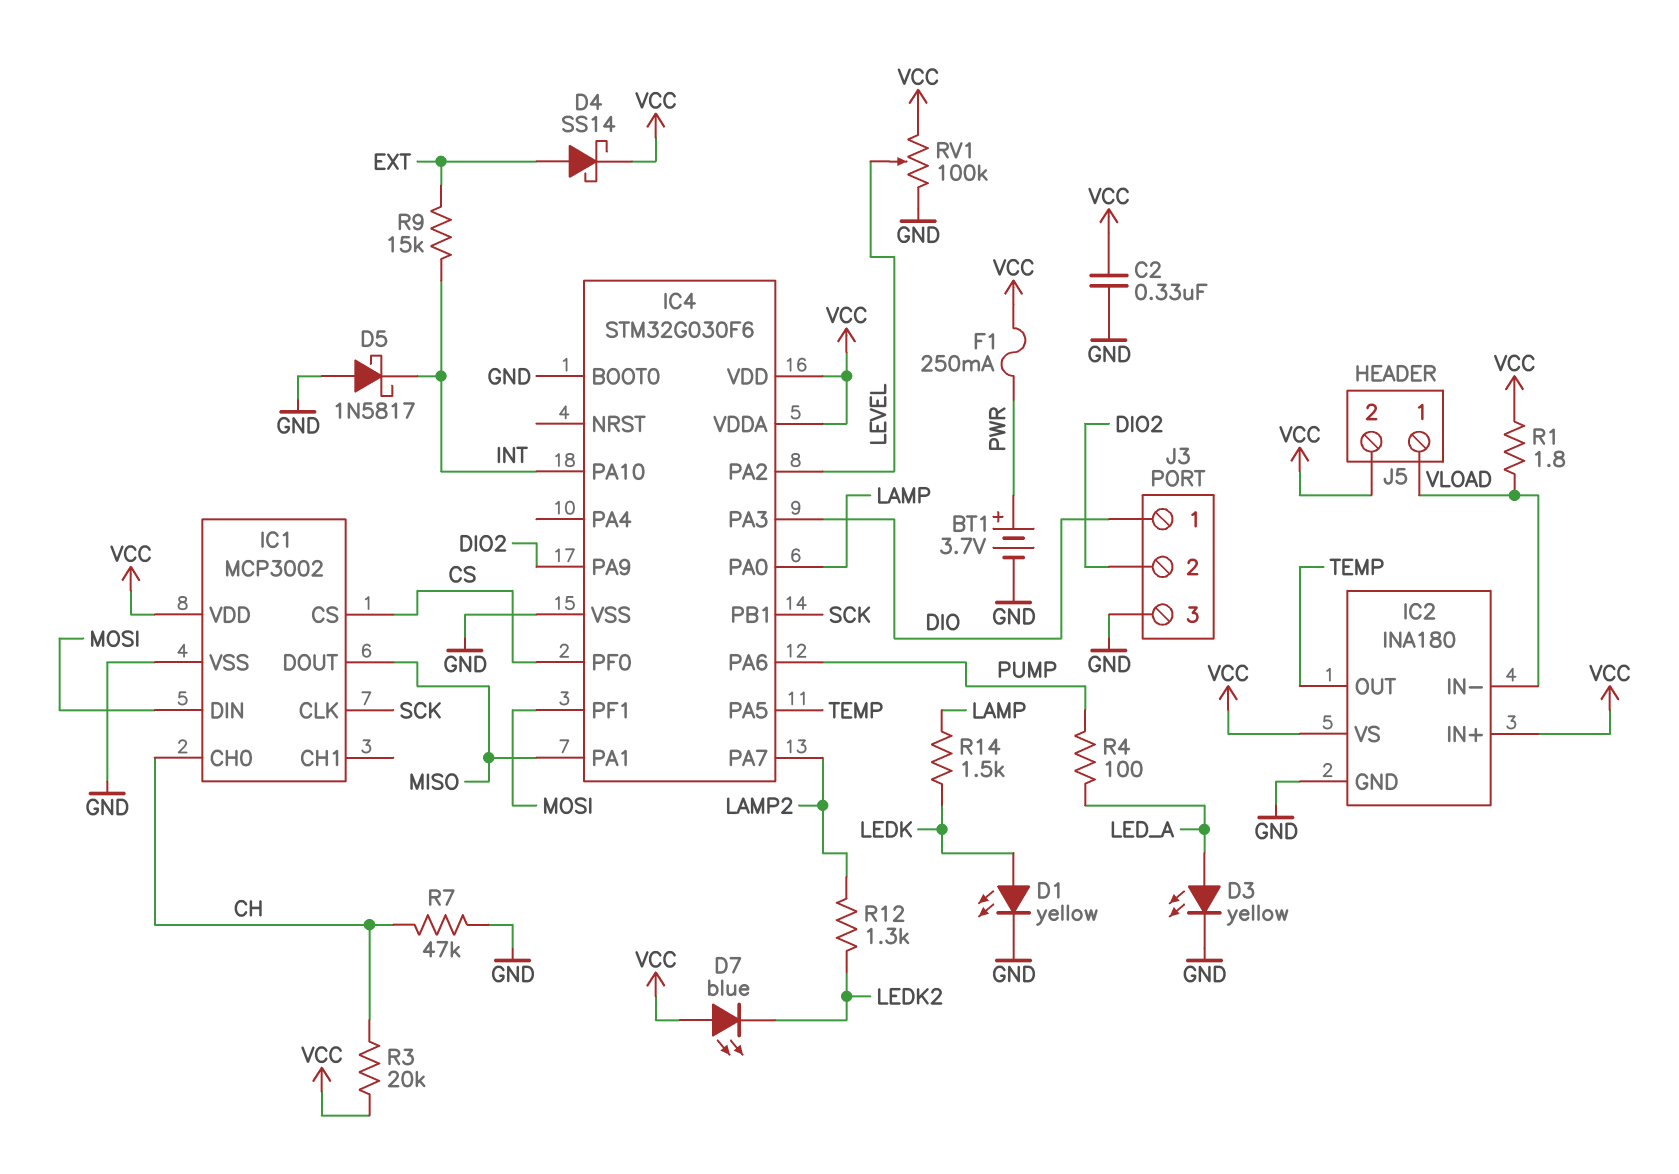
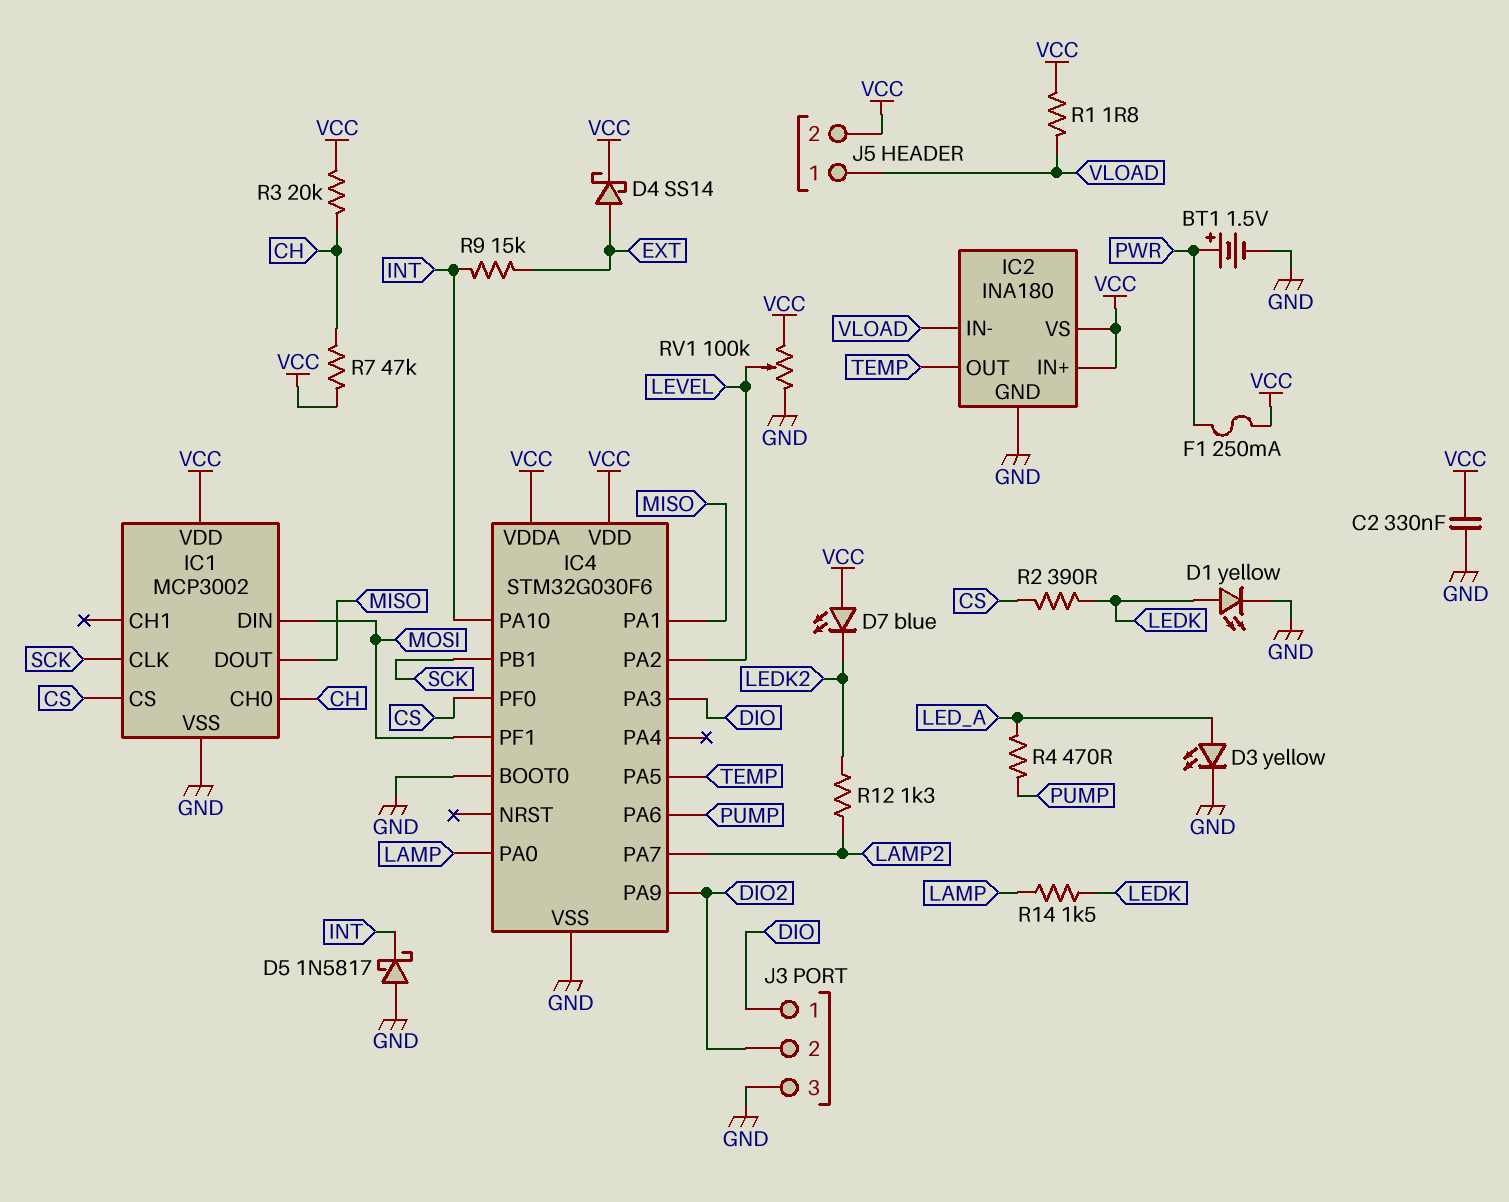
BT1: 3.7V (plus PWR, minus GND) -> 1.5V (plus PWR, minus GND)
R2: none -> 390 (CS, LEDK)
R4: 100 (LED_A, PUMP) -> 470 (LED_A, PUMP)
R7: 47k (CH, GND) -> 47k (CH, VCC)

